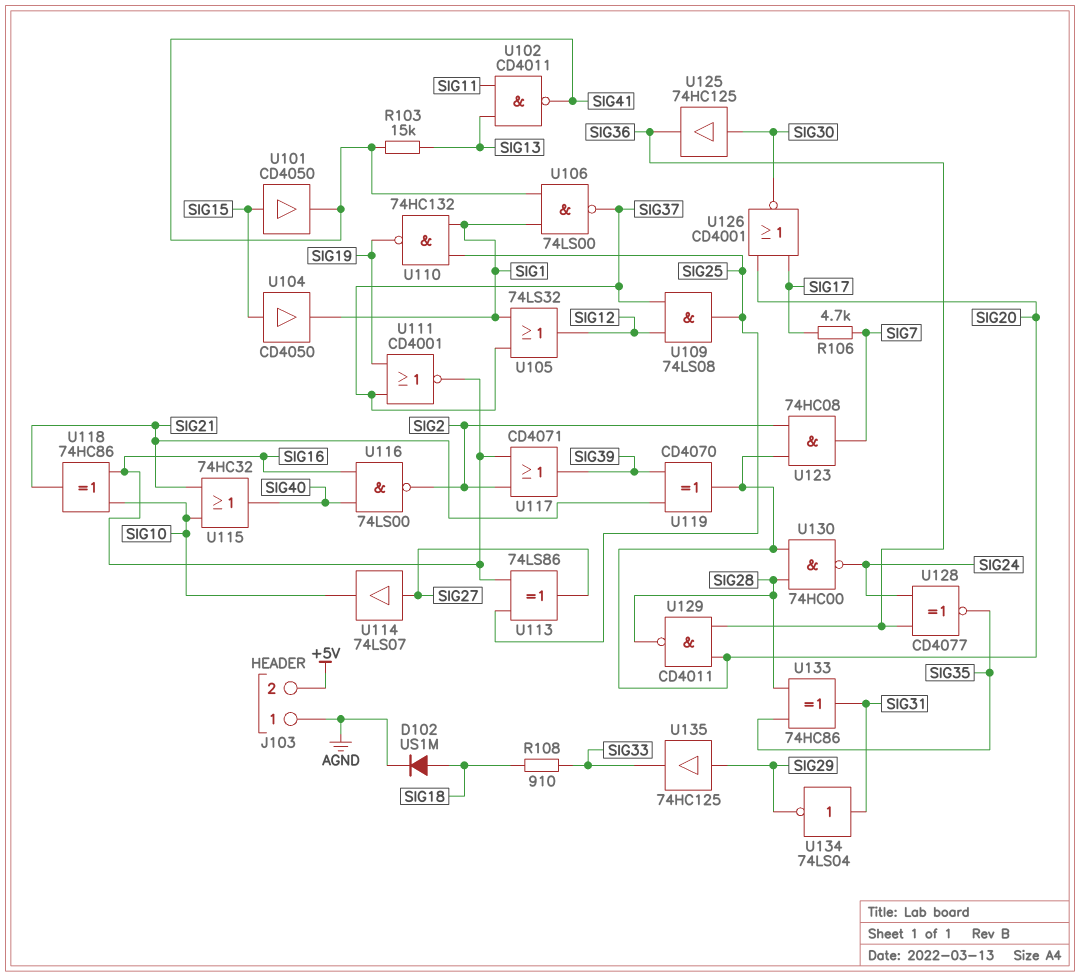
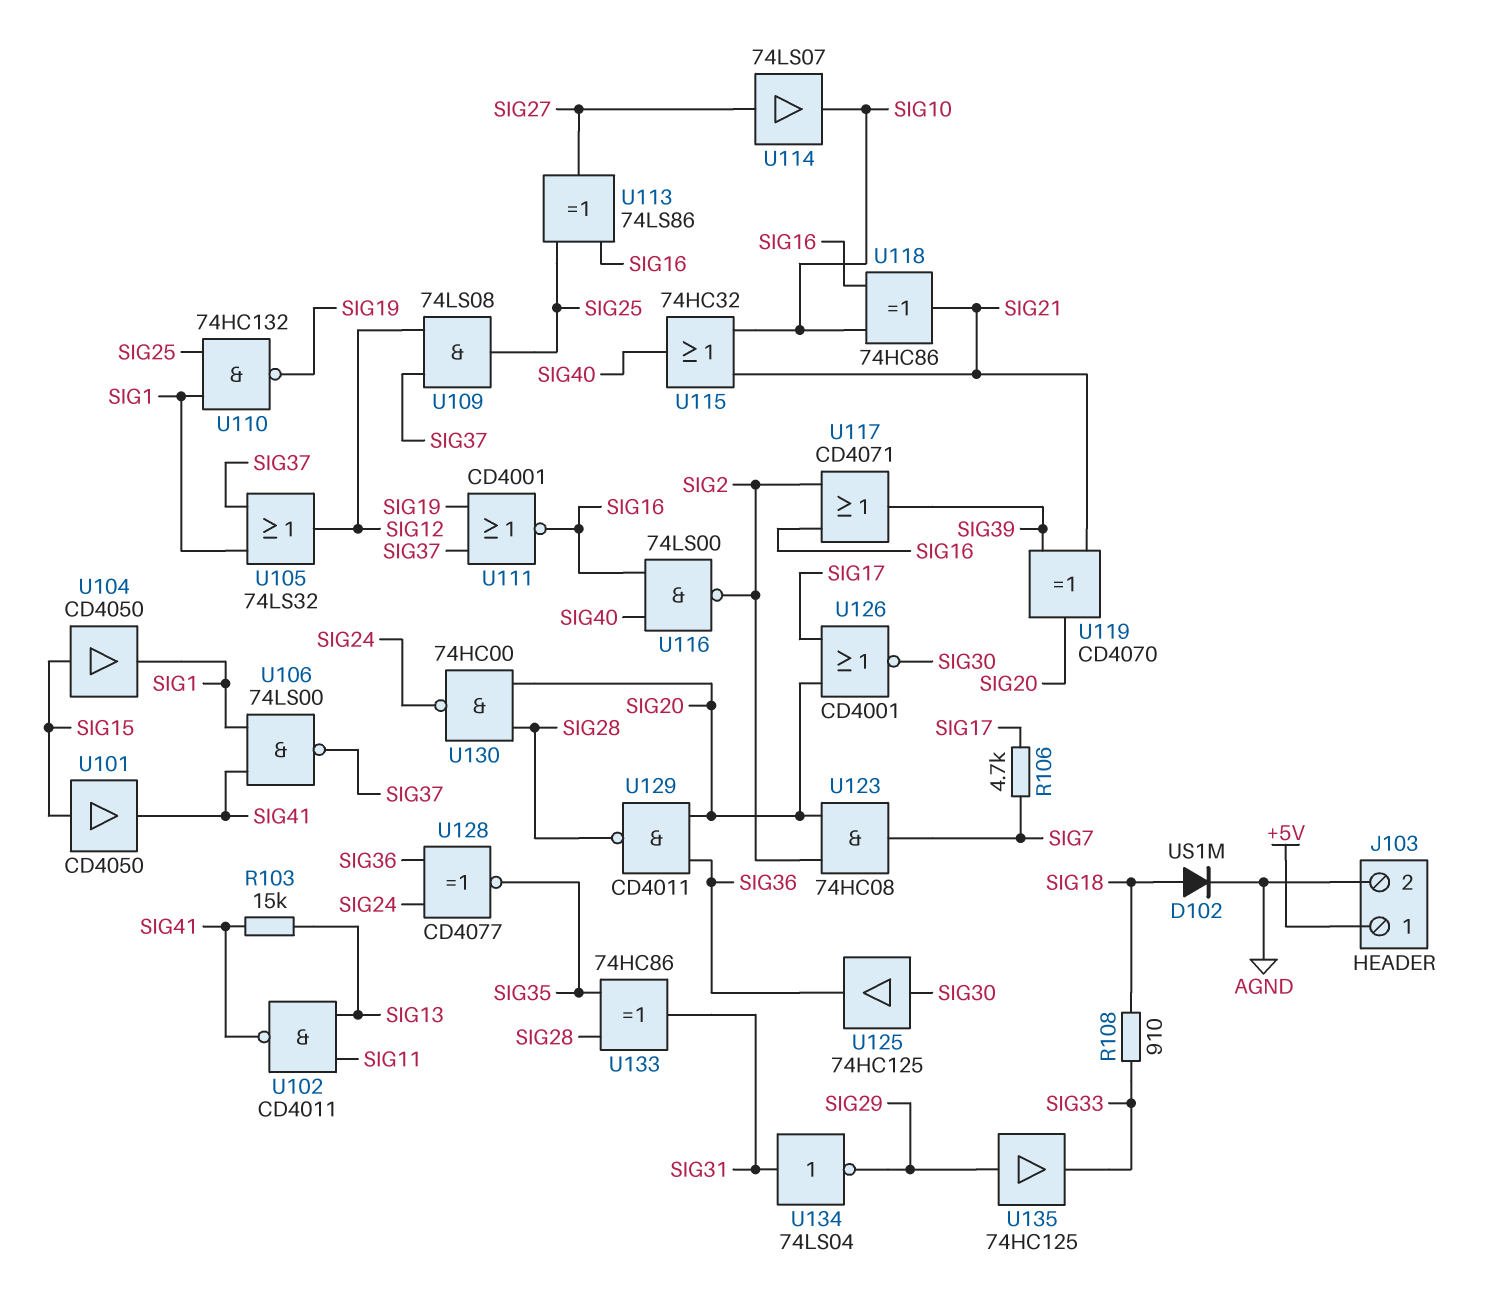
J103 pin 1: AGND -> +5V
J103 pin 2: +5V -> AGND

